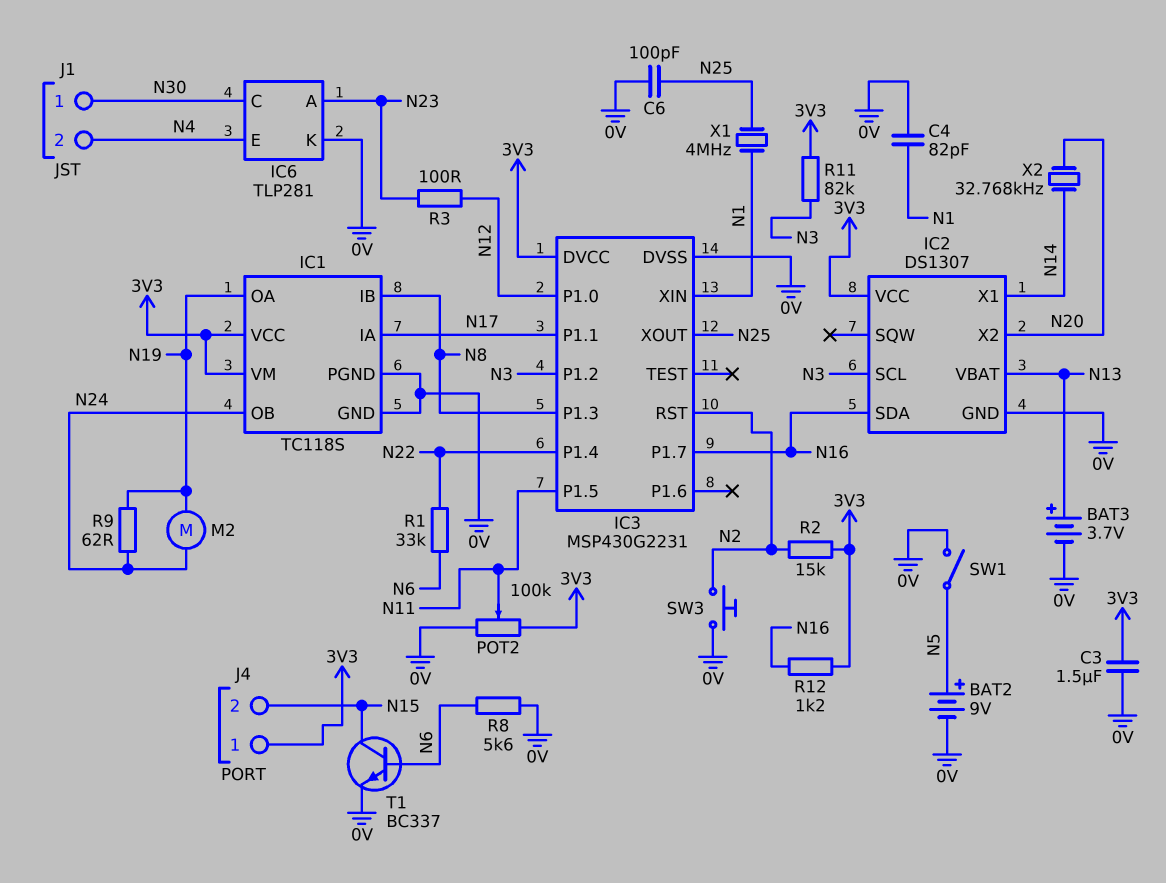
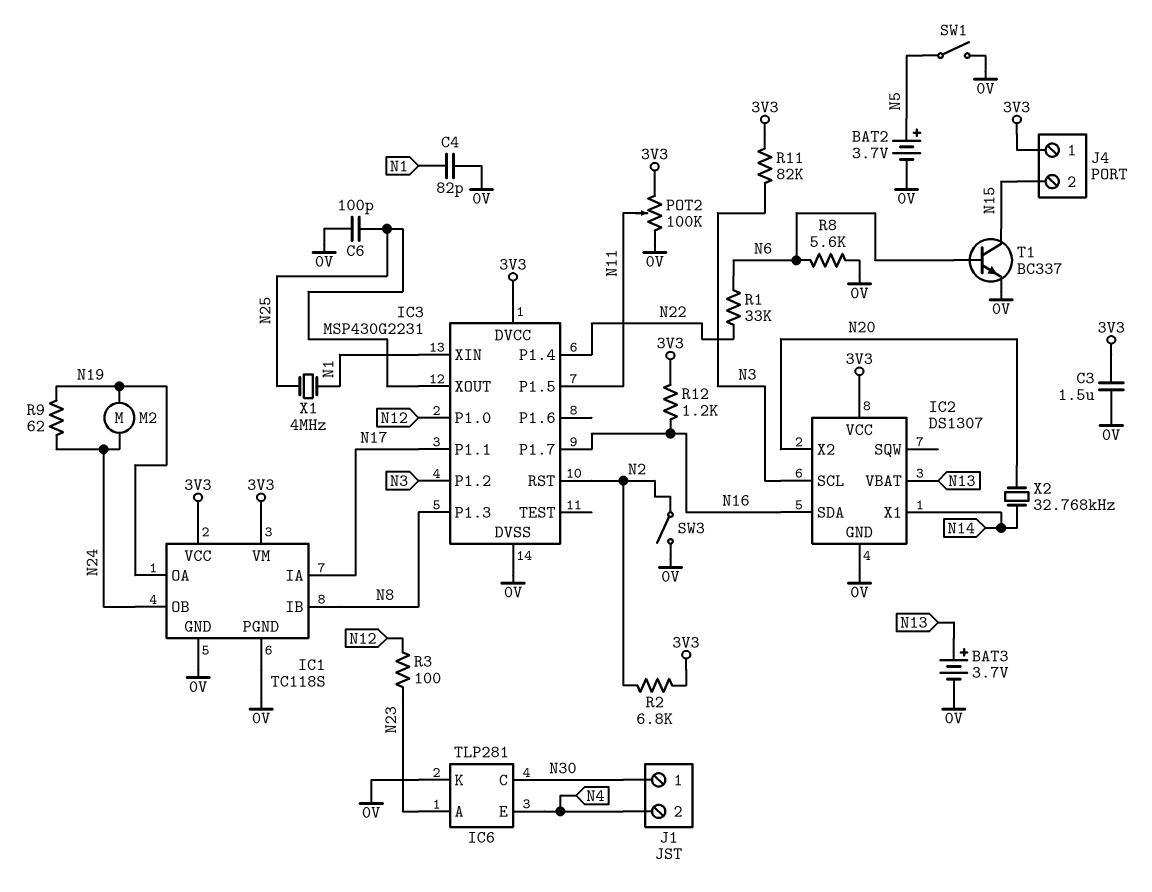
BAT2: 9V (plus N5, minus 0V) -> 3.7V (plus N5, minus 0V)
R2: 15k (3V3, N2) -> 6.8k (3V3, N2)
SW3: button (0V, N2) -> switch (0V, N2)

